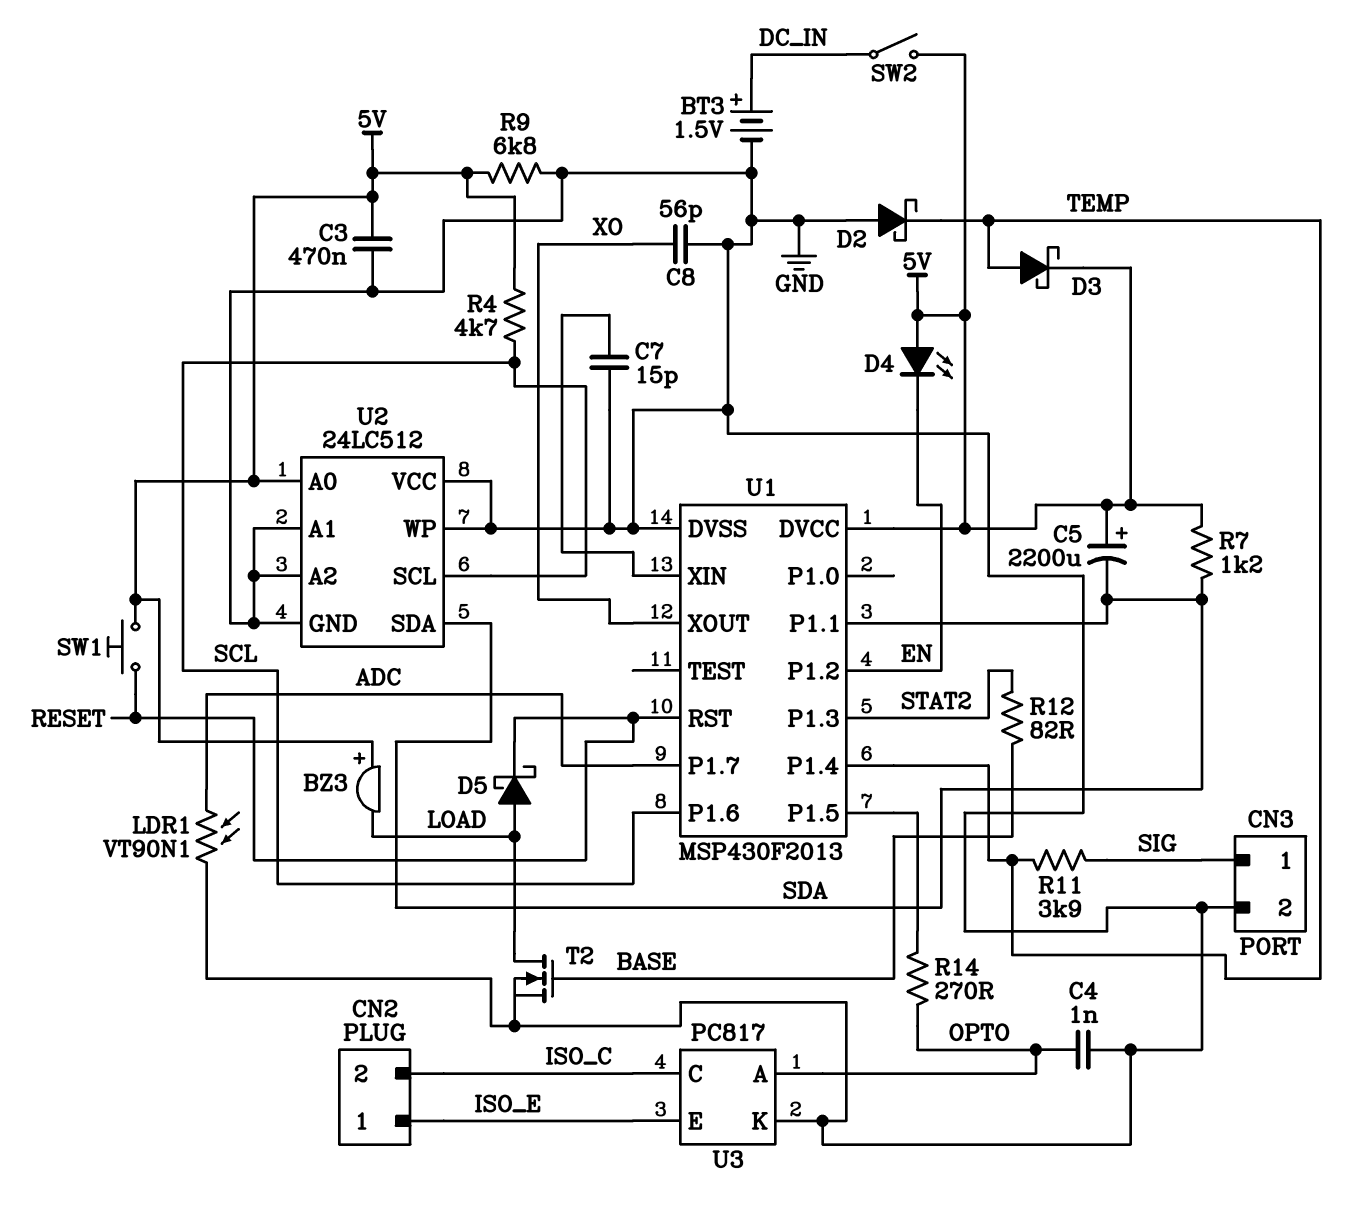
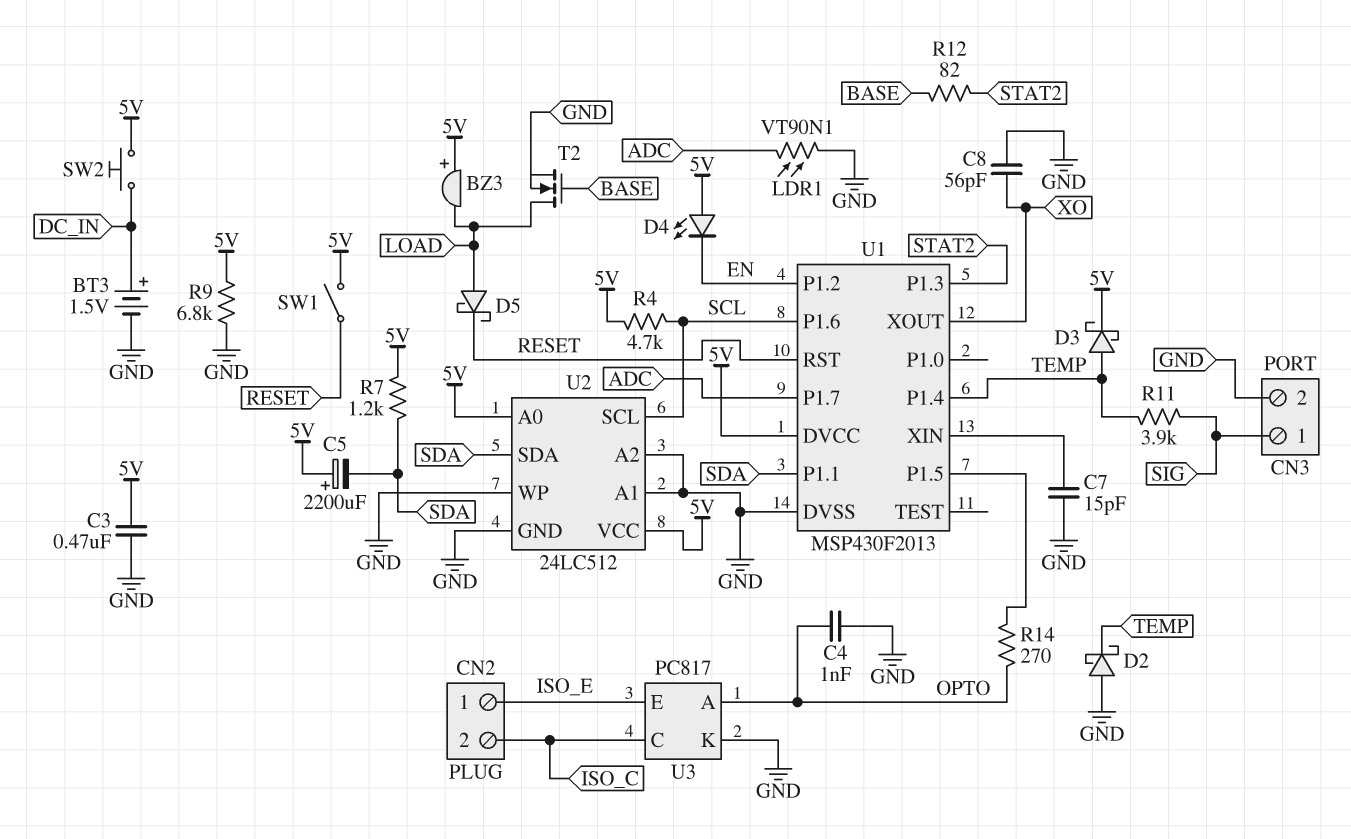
SW1: button (5V, RESET) -> switch (5V, RESET)
SW2: switch (5V, DC_IN) -> button (5V, DC_IN)
U2 pin VCC: GND -> 5V

